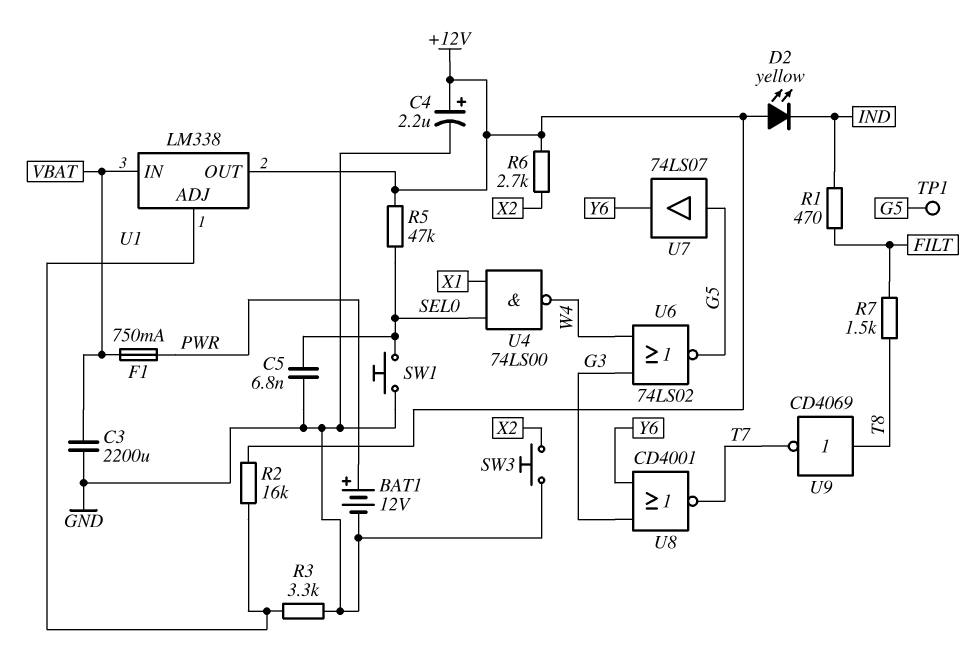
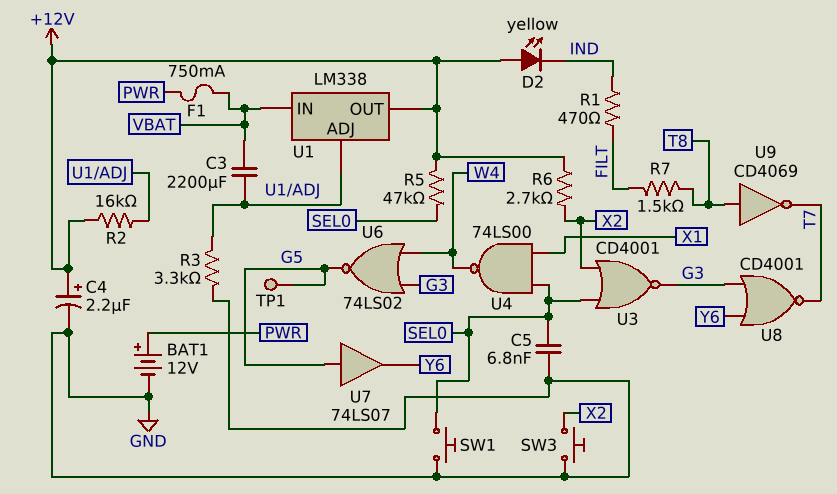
C3: 2200uF (GND, VBAT) -> 2200uF (U1/ADJ, VBAT)
U3: none -> NOR CD4001 (in SEL0, in X2, out G3)

